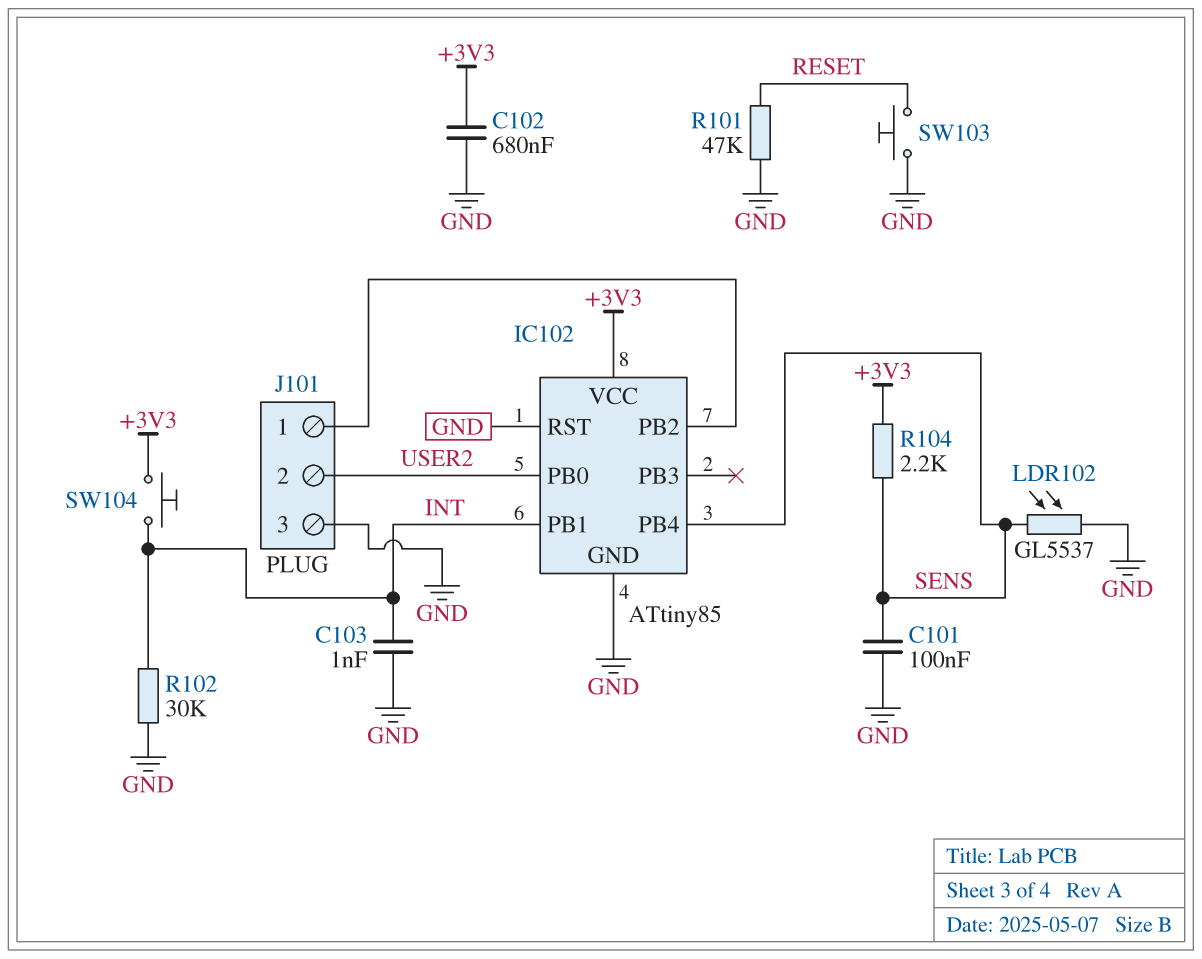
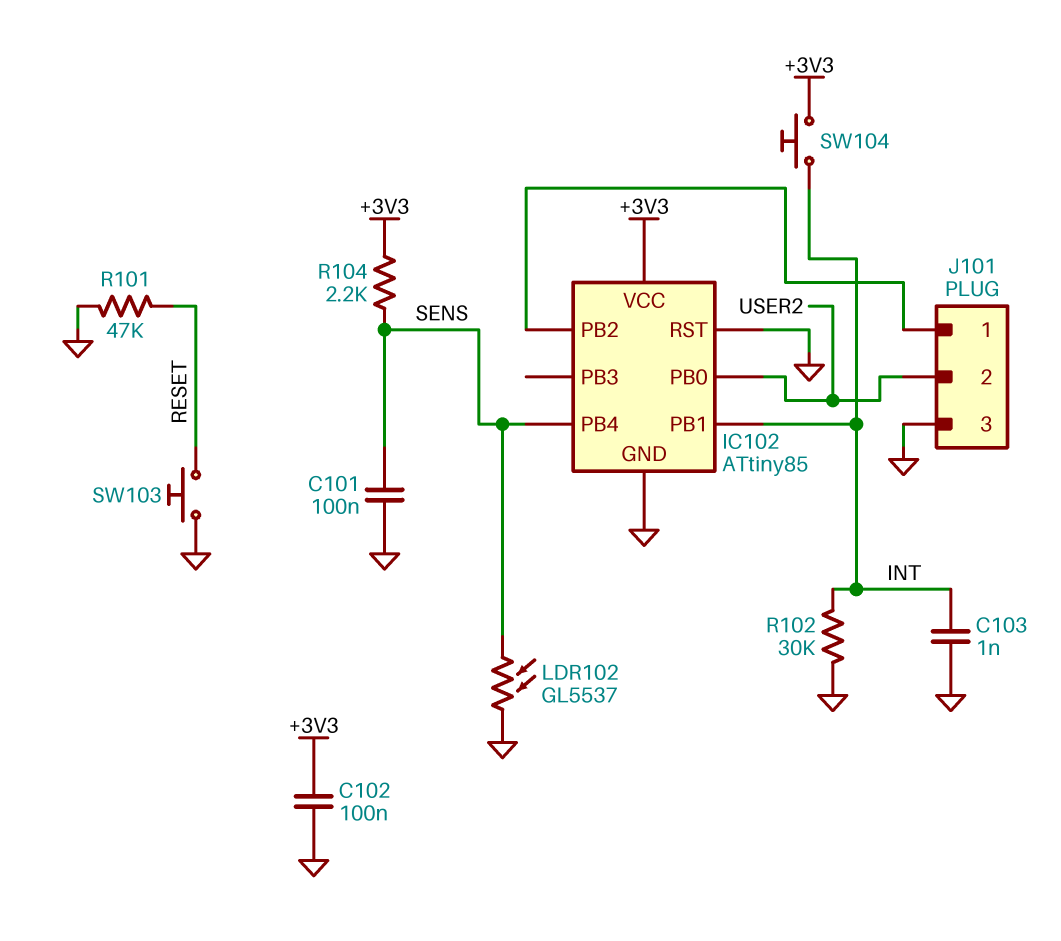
C102: 680nF (+3V3, GND) -> 100nF (+3V3, GND)

